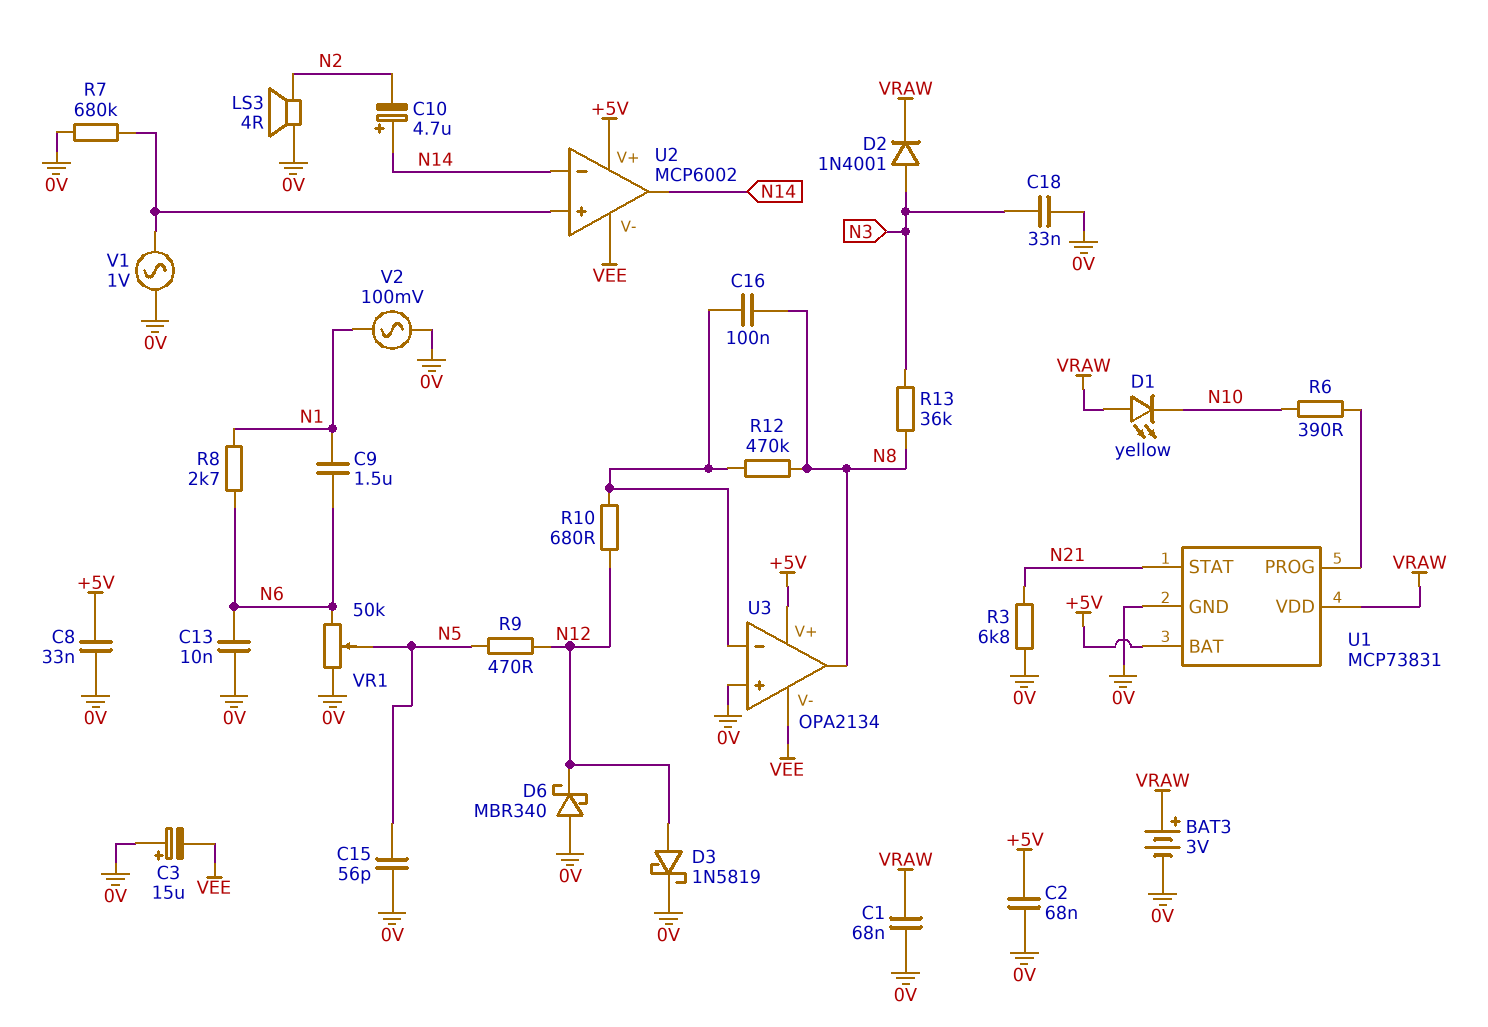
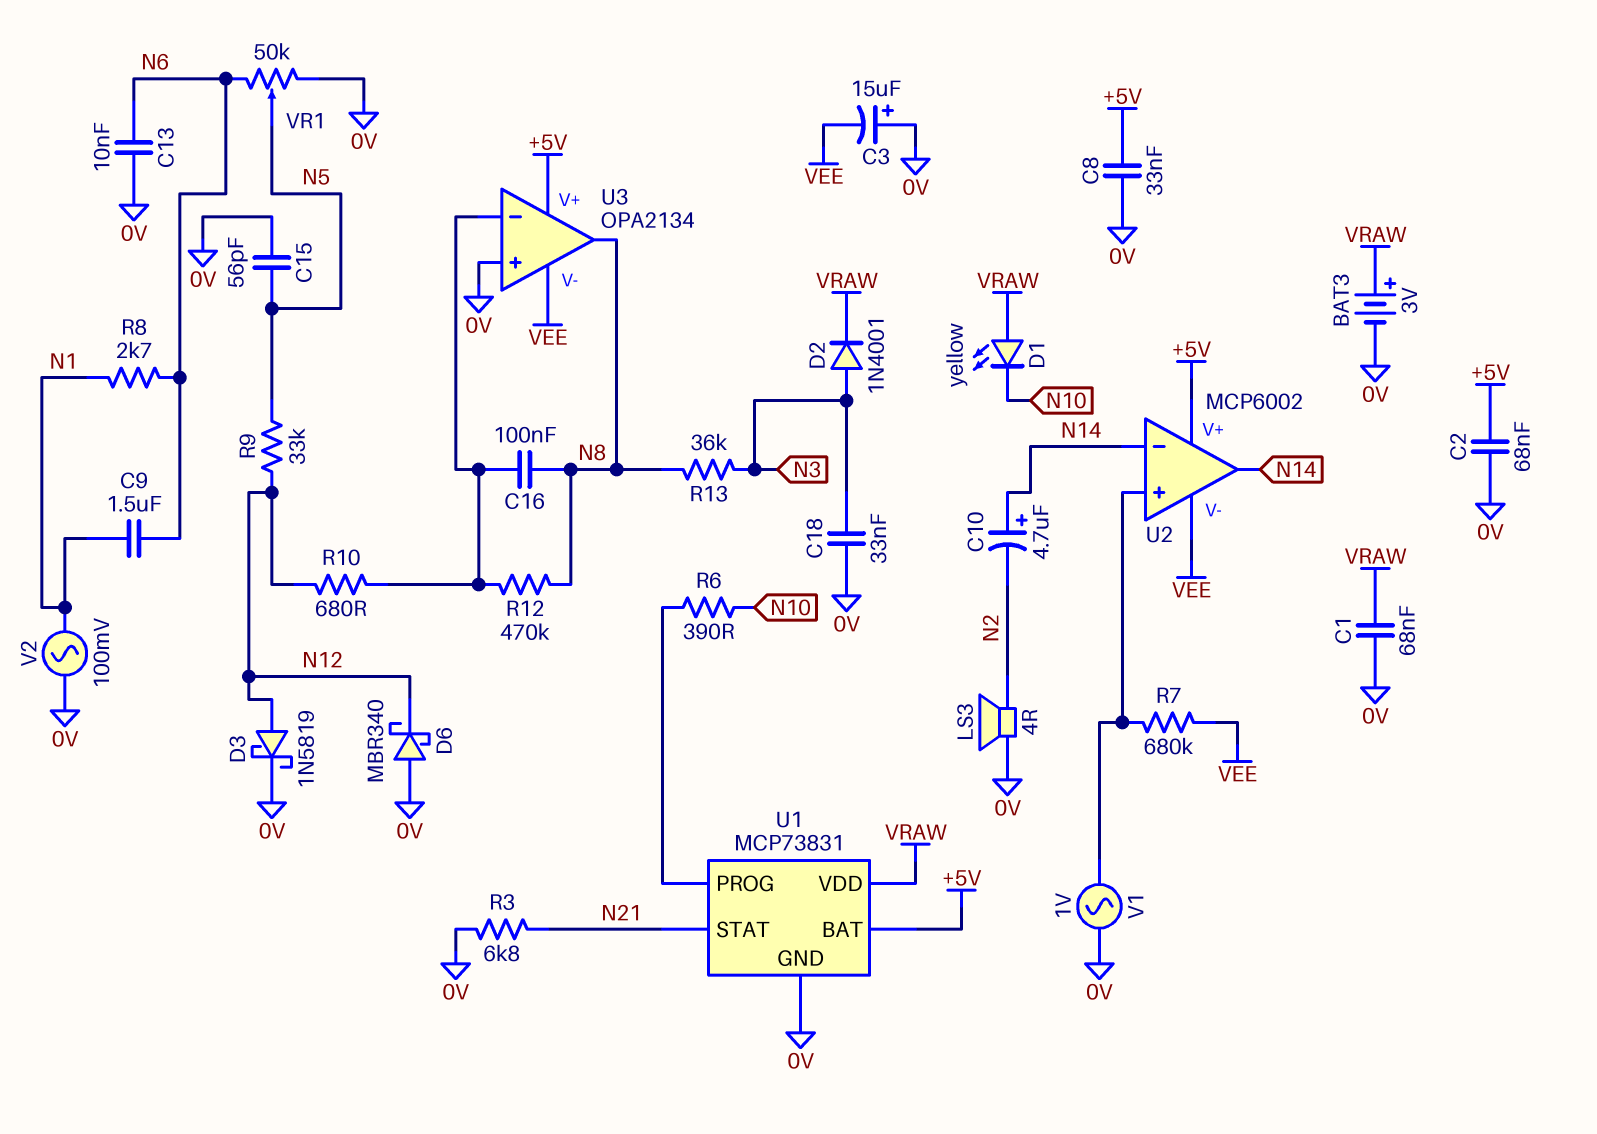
R7: 680k (0V, U2/in+) -> 680k (U2/in+, VEE)
R9: 470 (N5, N12) -> 33k (N5, N12)

